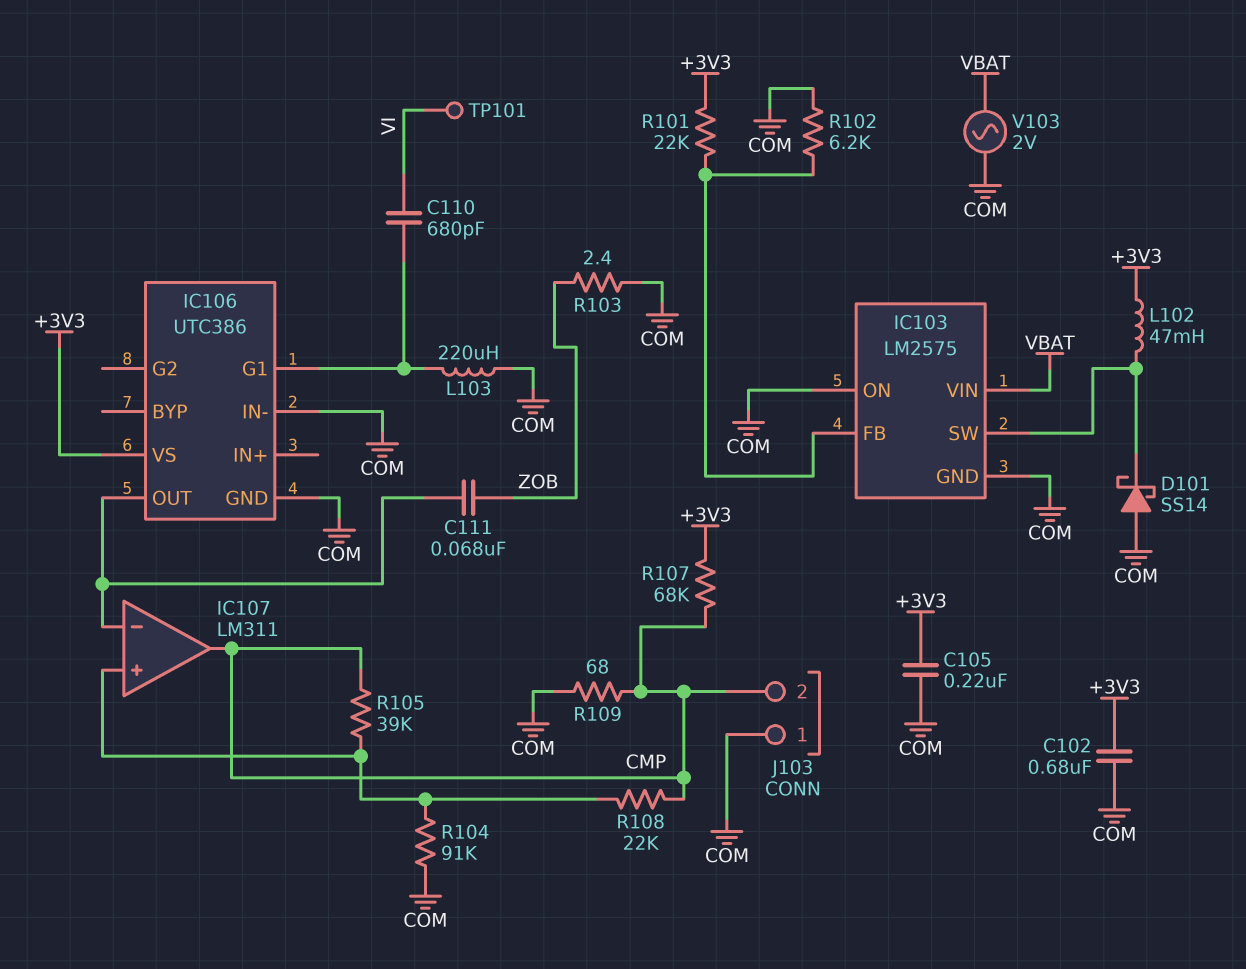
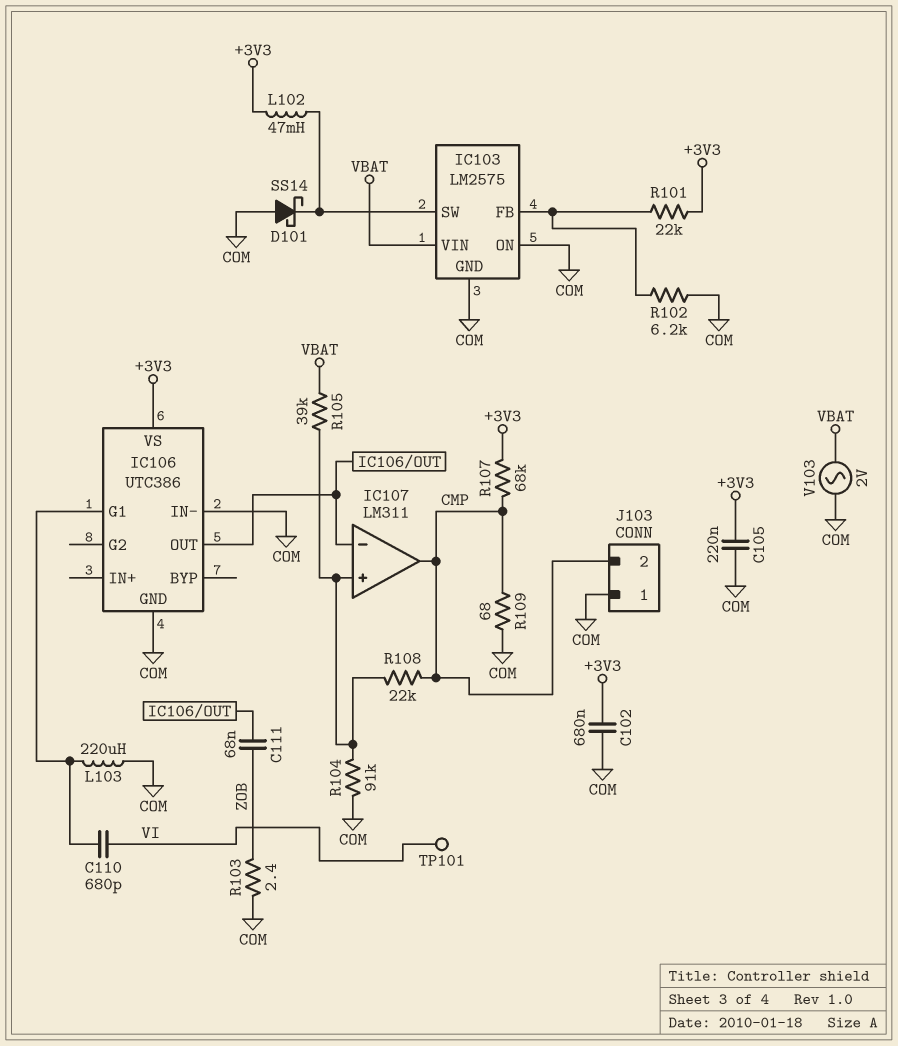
R105: 39k (CMP, IC107/in+) -> 39k (IC107/in+, VBAT)

